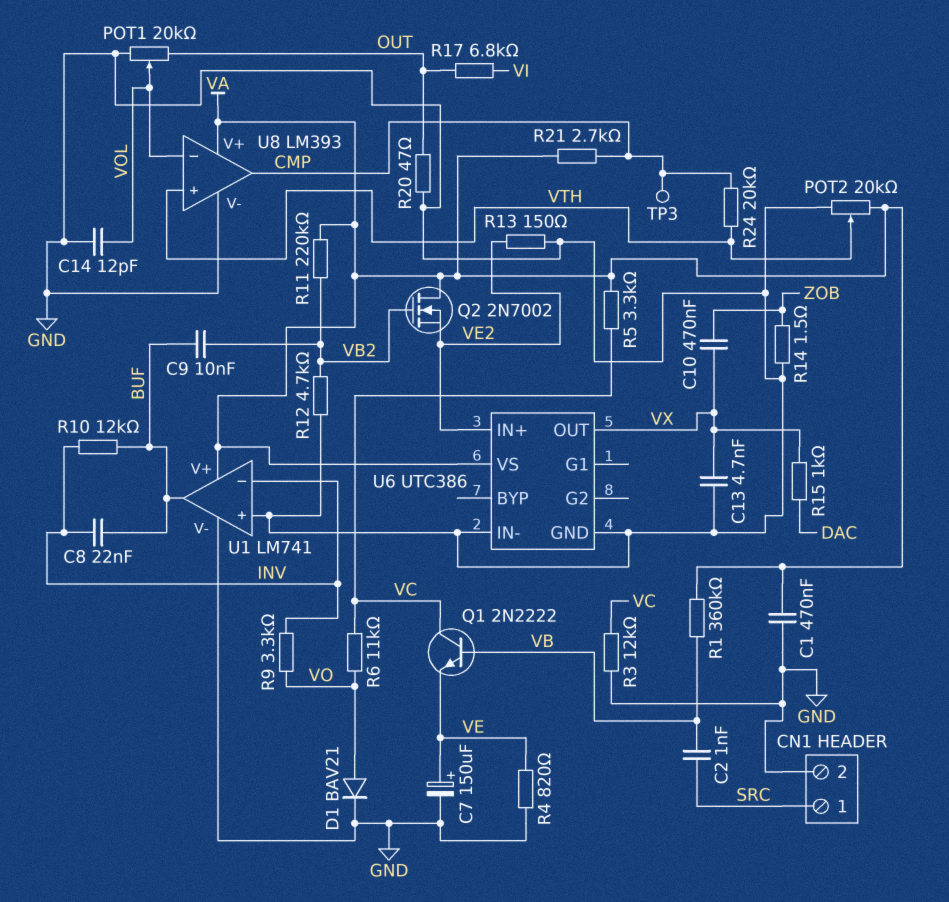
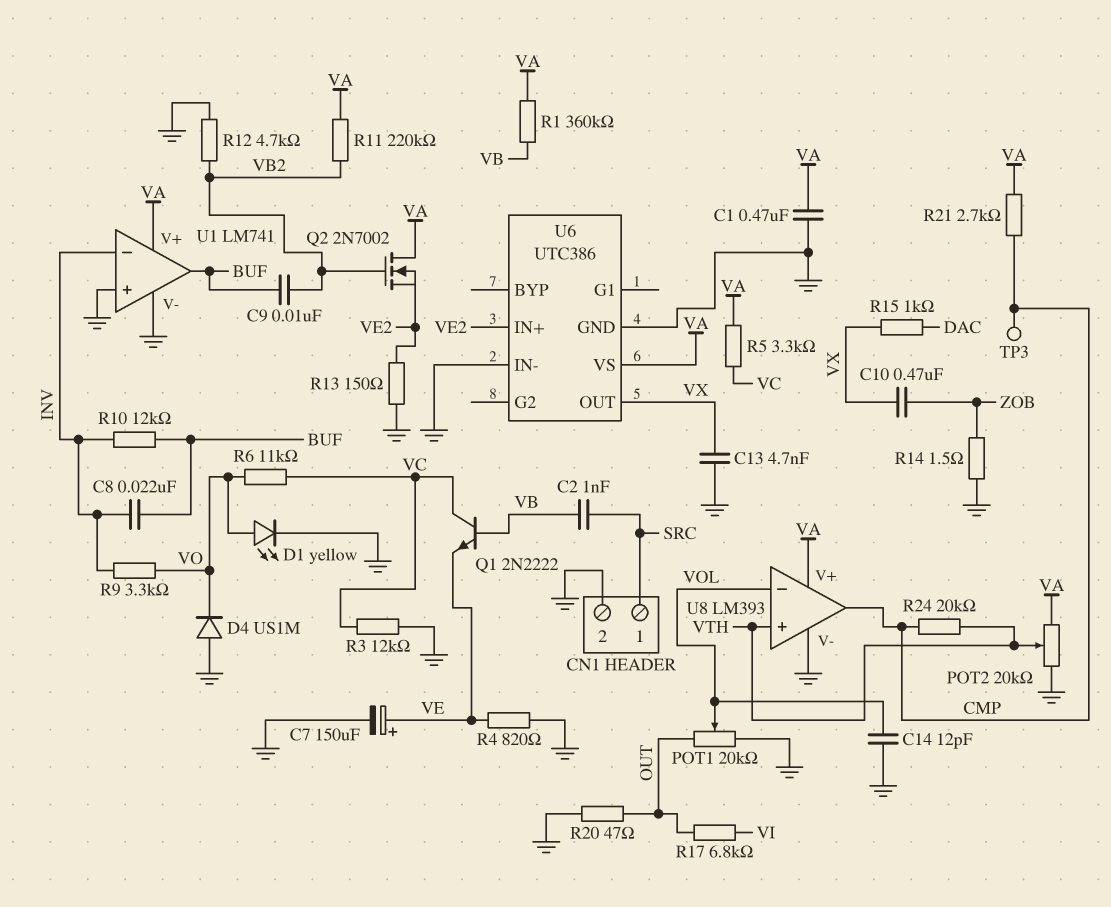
D1: diode BAV21 (A VO, K GND) -> LED yellow (A VO, K GND)
D4: none -> diode US1M (A GND, K VO)

